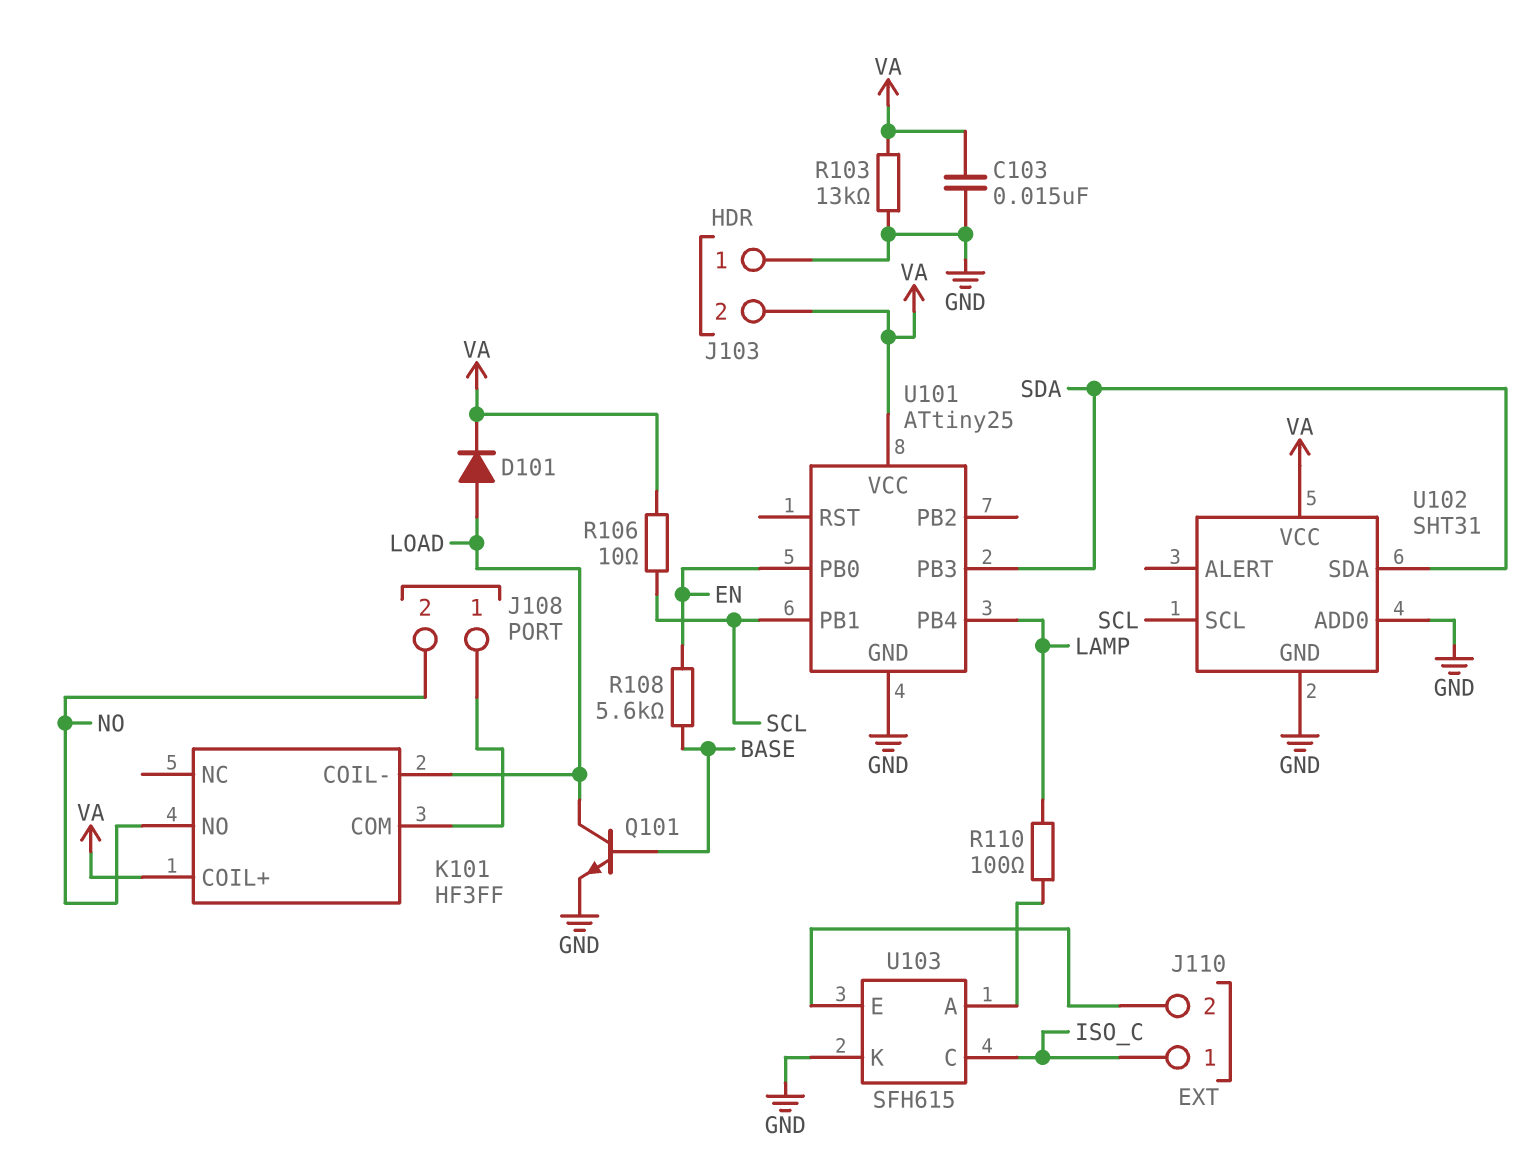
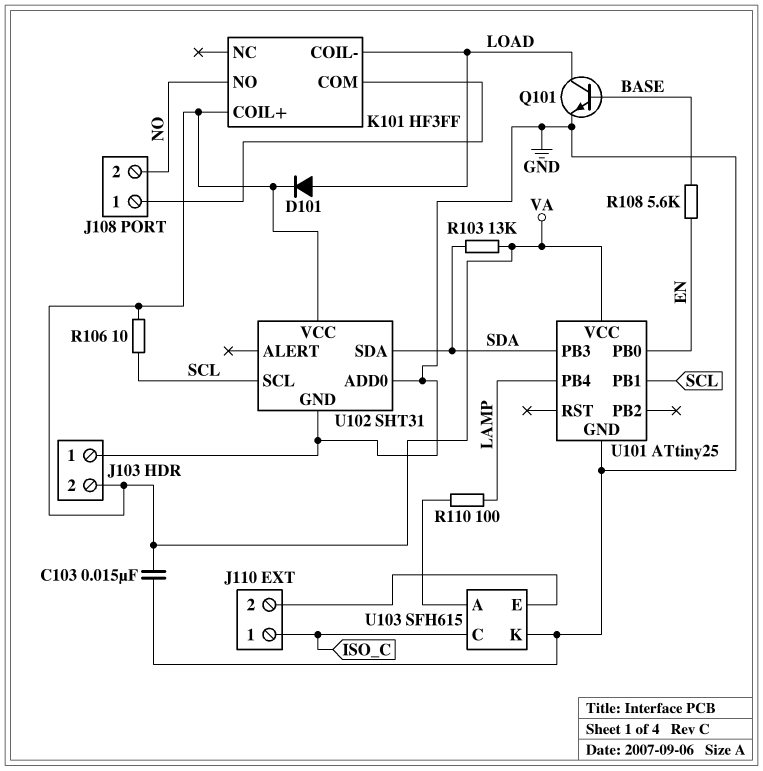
R103: 13k (GND, VA) -> 13k (SDA, VA)

